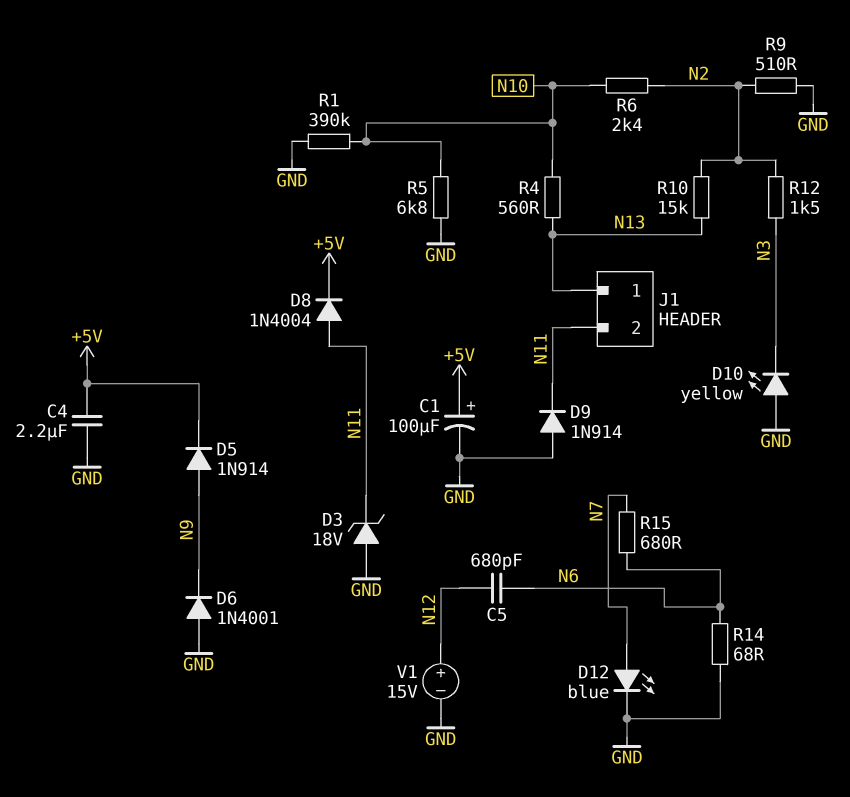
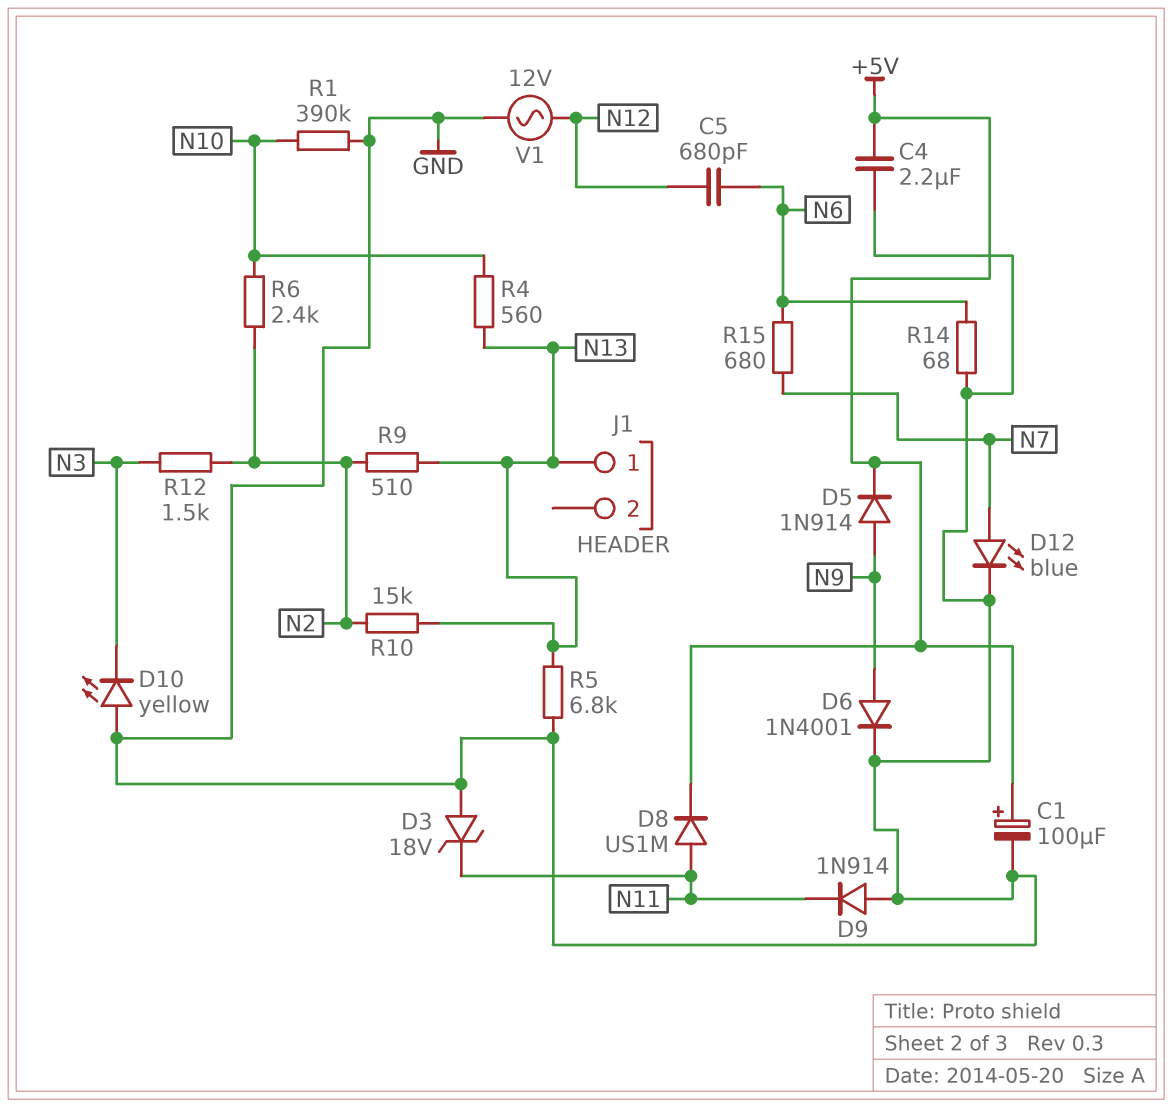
D6: diode 1N4001 (A GND, K N9) -> diode 1N4001 (A N9, K GND)
D8: diode 1N4004 (A N11, K +5V) -> diode US1M (A N11, K +5V)
J1 pin 2: N11 -> none
R5: 6.8k (GND, N10) -> 6.8k (GND, N13)
R9: 510 (GND, N2) -> 510 (N2, N13)
V1: 15V (plus N12, minus GND) -> AC 12V (GND, N12)

